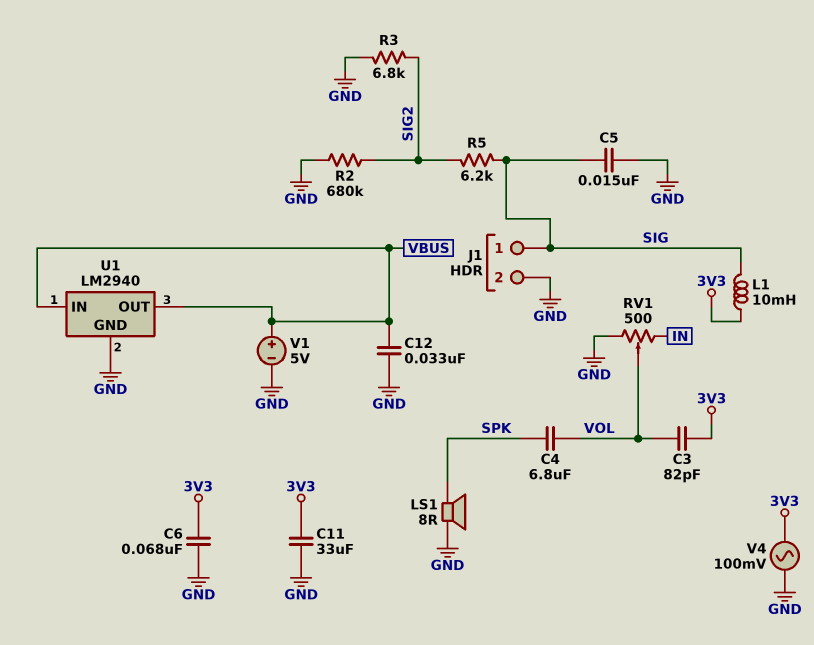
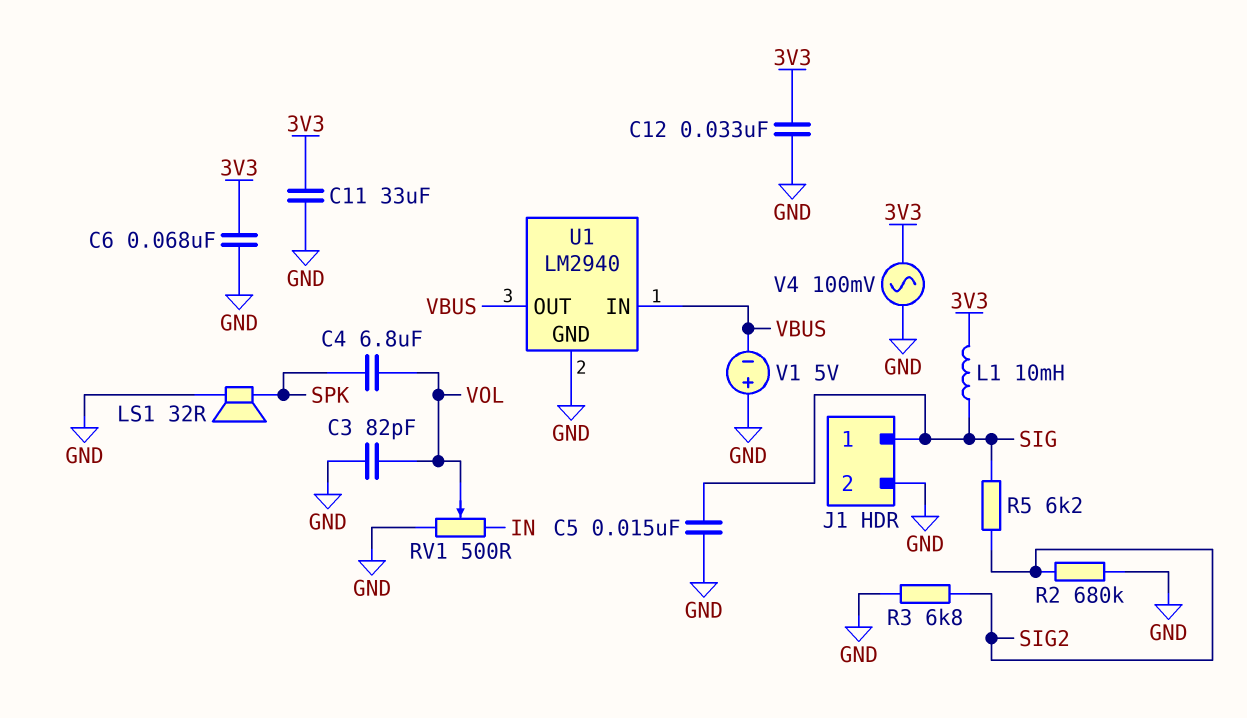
C3: 82pF (3V3, VOL) -> 82pF (GND, VOL)
C12: 33nF (GND, VBUS) -> 33nF (3V3, GND)
LS1: speaker 8R (GND, SPK) -> speaker 32R (GND, SPK)
V1: 5V (plus VBUS, minus GND) -> 5V (plus GND, minus VBUS)

